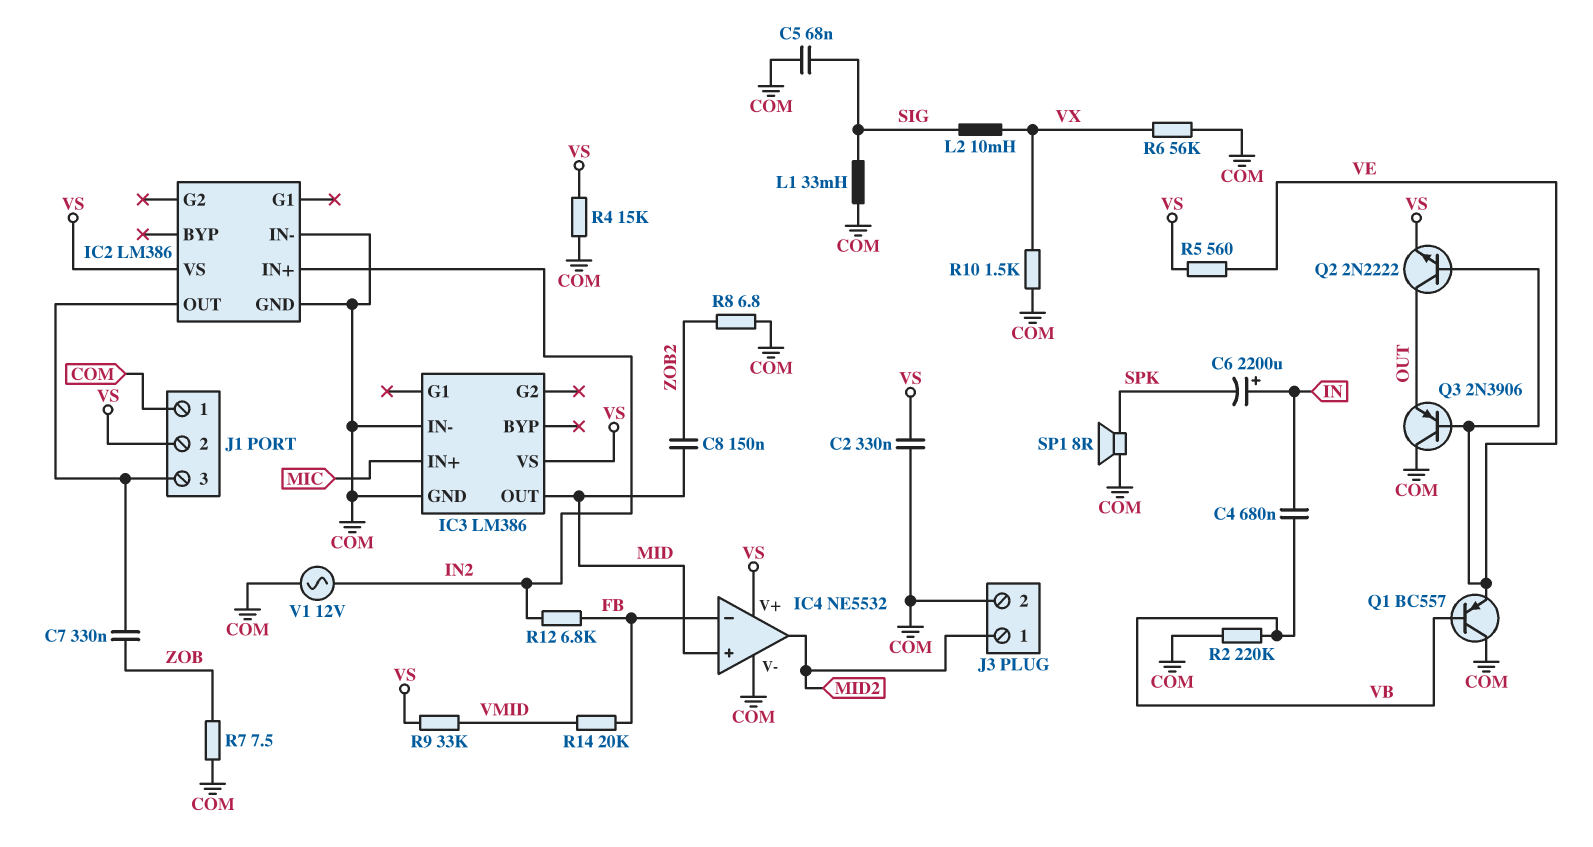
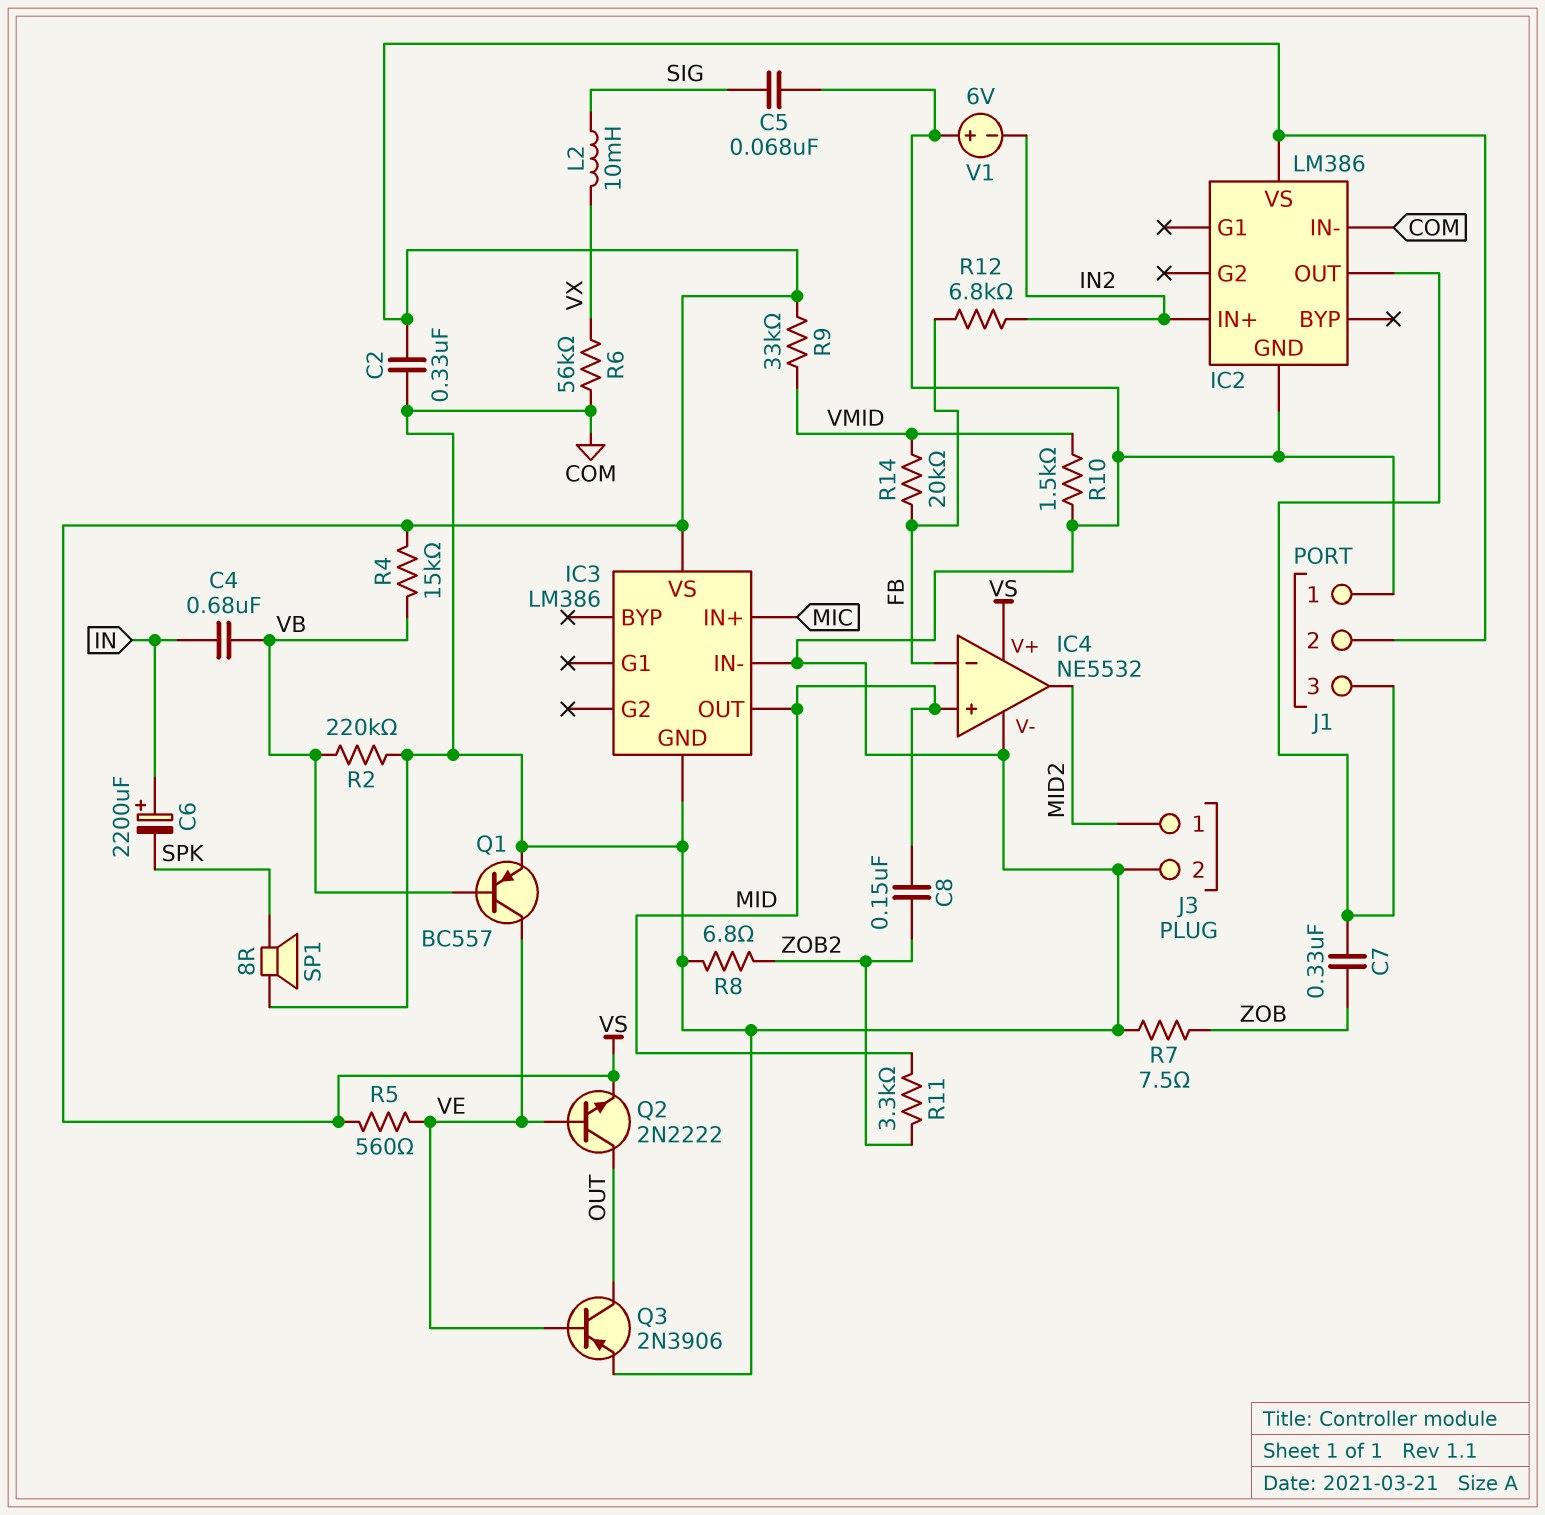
L1: 33mH (COM, SIG) -> none
Q1: PNP BC557 (B VB, C COM, E VE) -> PNP BC557 (B VB, C VE, E COM)
Q3: PNP 2N3906 (B VE, C COM, E OUT) -> PNP 2N3906 (B VE, C OUT, E COM)
R4: 15k (COM, VS) -> 15k (VB, VS)
R10: 1.5k (COM, VX) -> 1.5k (COM, VMID)
R11: none -> 3.3k (MID, ZOB2)
V1: AC 12V (COM, IN2) -> 6V (plus COM, minus IN2)

